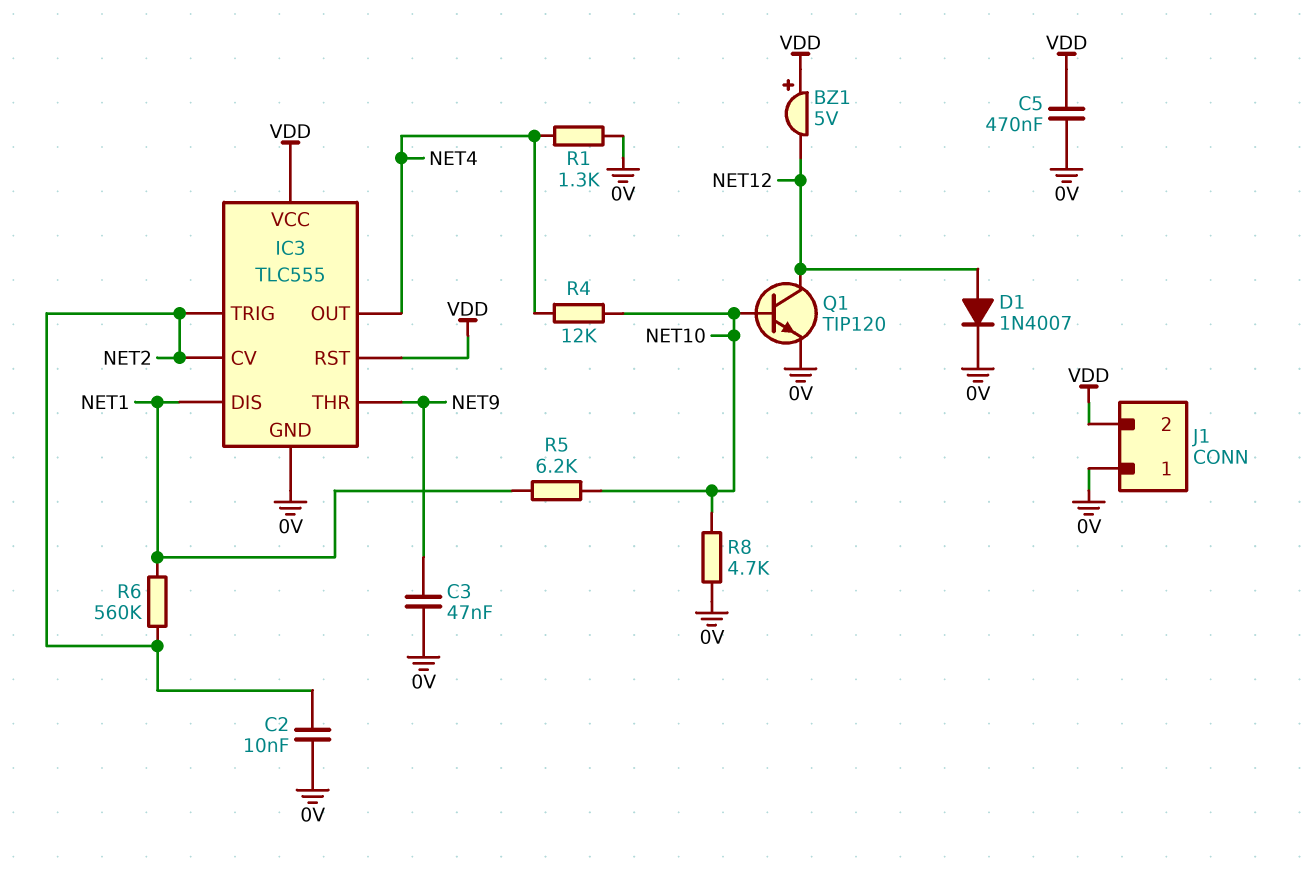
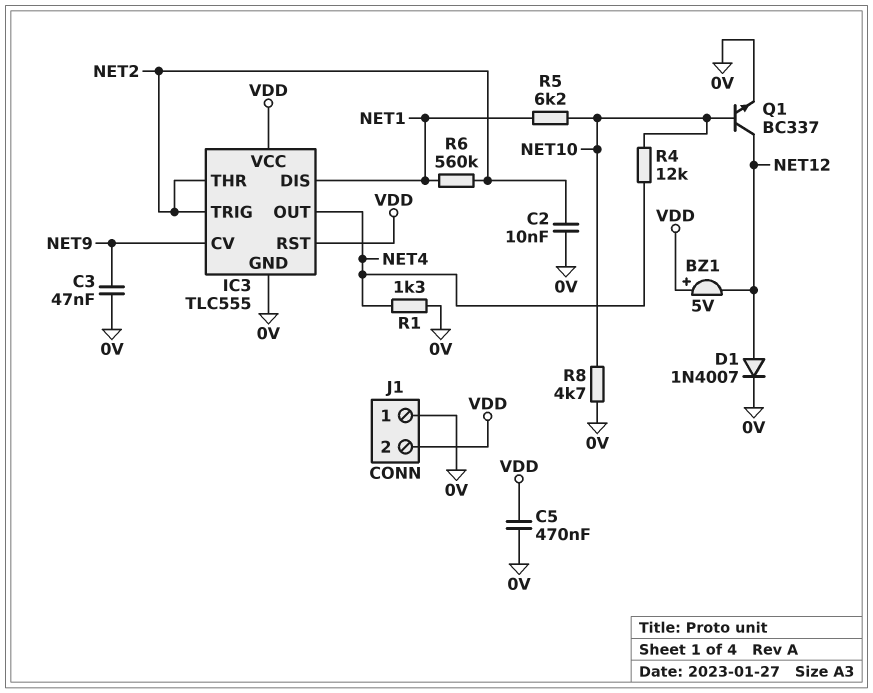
IC3 pin CV: NET2 -> NET9
IC3 pin THR: NET9 -> NET2
Q1: NPN TIP120 (B NET10, C NET12, E 0V) -> NPN BC337 (B NET10, C NET12, E 0V)

